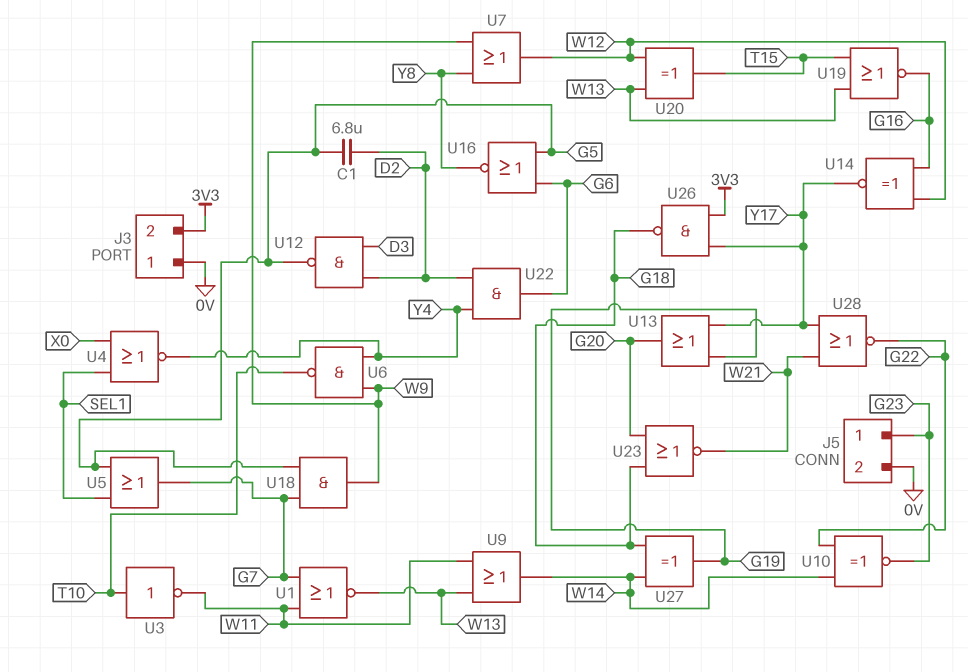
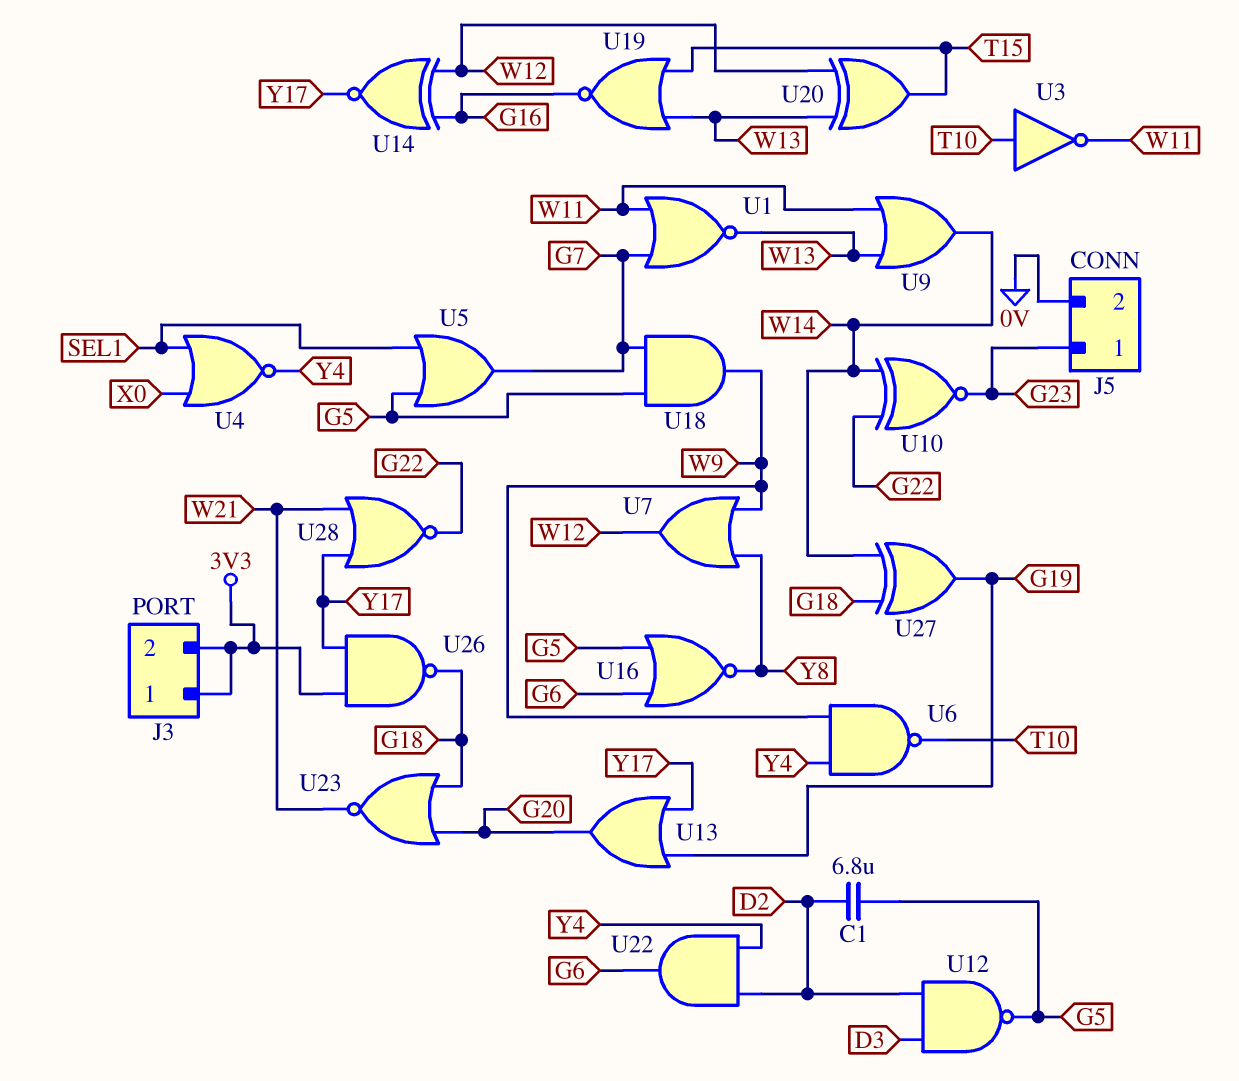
J3 pin 1: 0V -> 3V3

